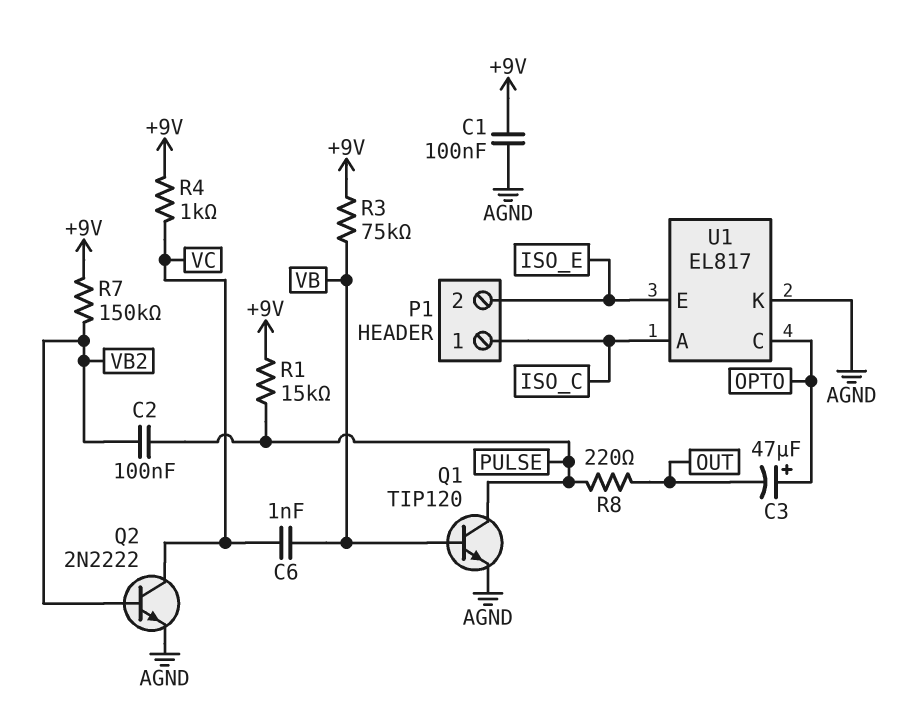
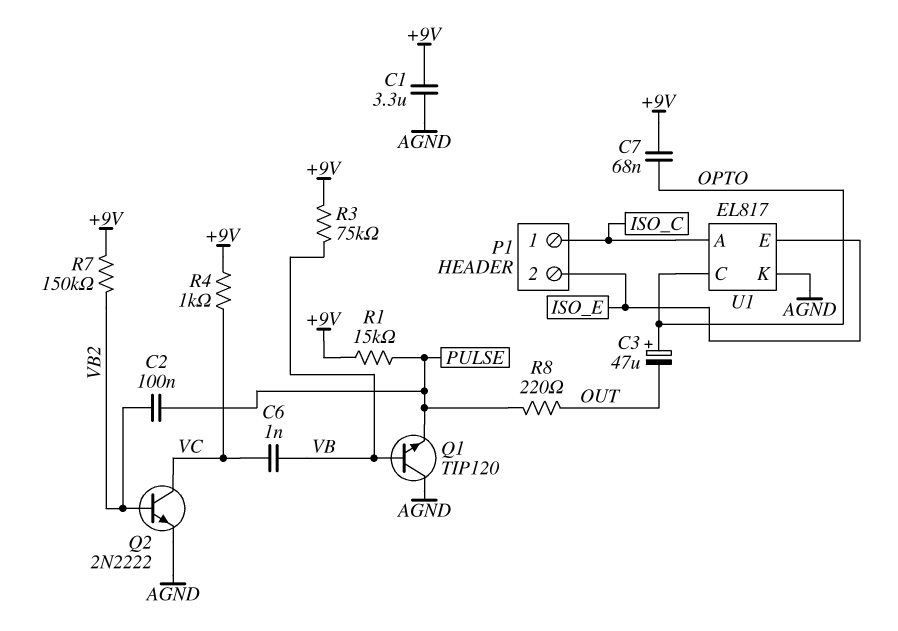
C1: 100nF (+9V, AGND) -> 3.3uF (+9V, AGND)
C7: none -> 68nF (+9V, OPTO)
Q1: NPN TIP120 (B VB, C PULSE, E AGND) -> NPN TIP120 (B VB, C AGND, E PULSE)

